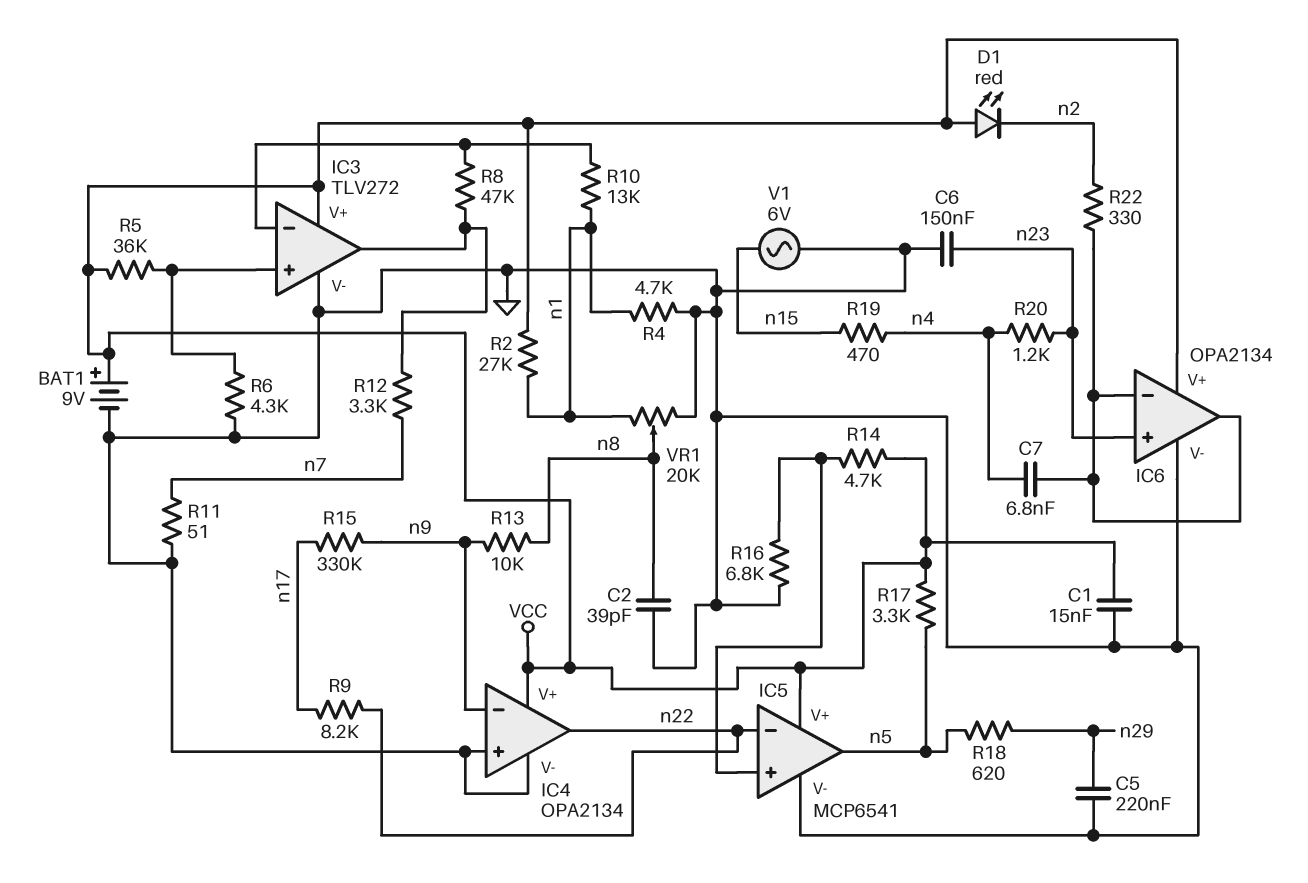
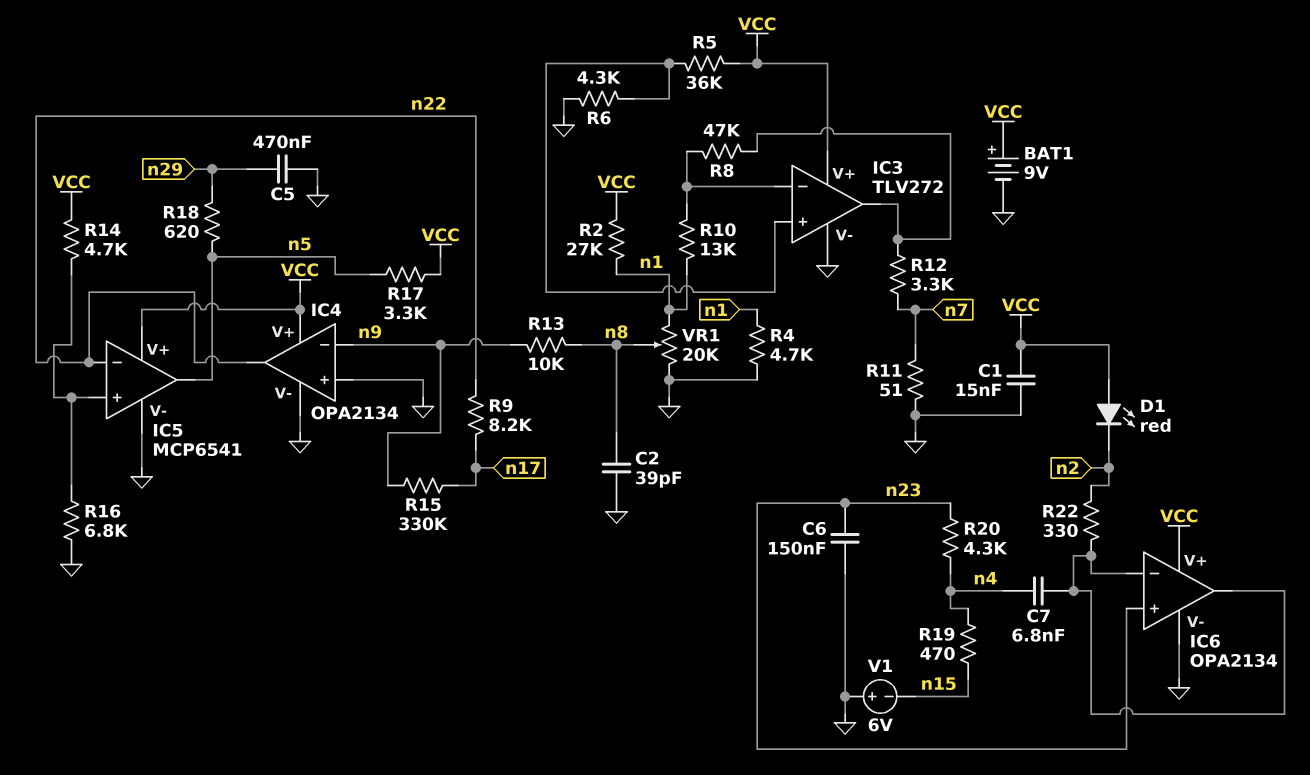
C5: 220nF (GND, n29) -> 470nF (GND, n29)
R20: 1.2k (n4, n23) -> 4.3k (n4, n23)
V1: AC 6V (GND, n15) -> 6V (plus GND, minus n15)

